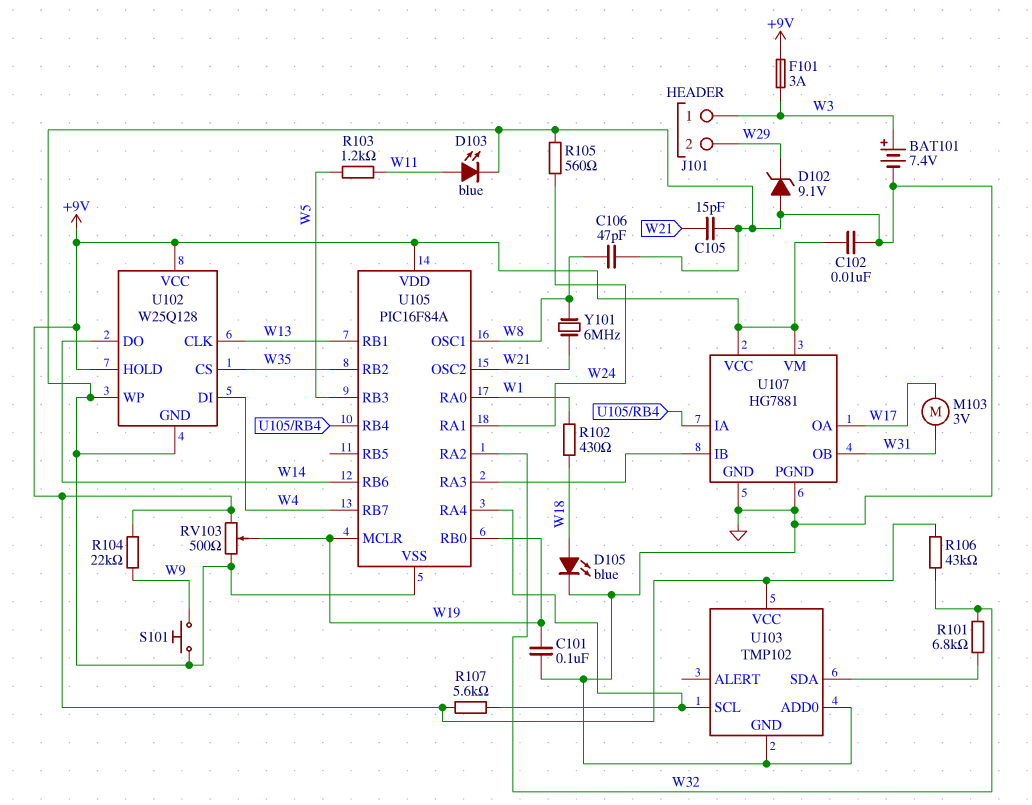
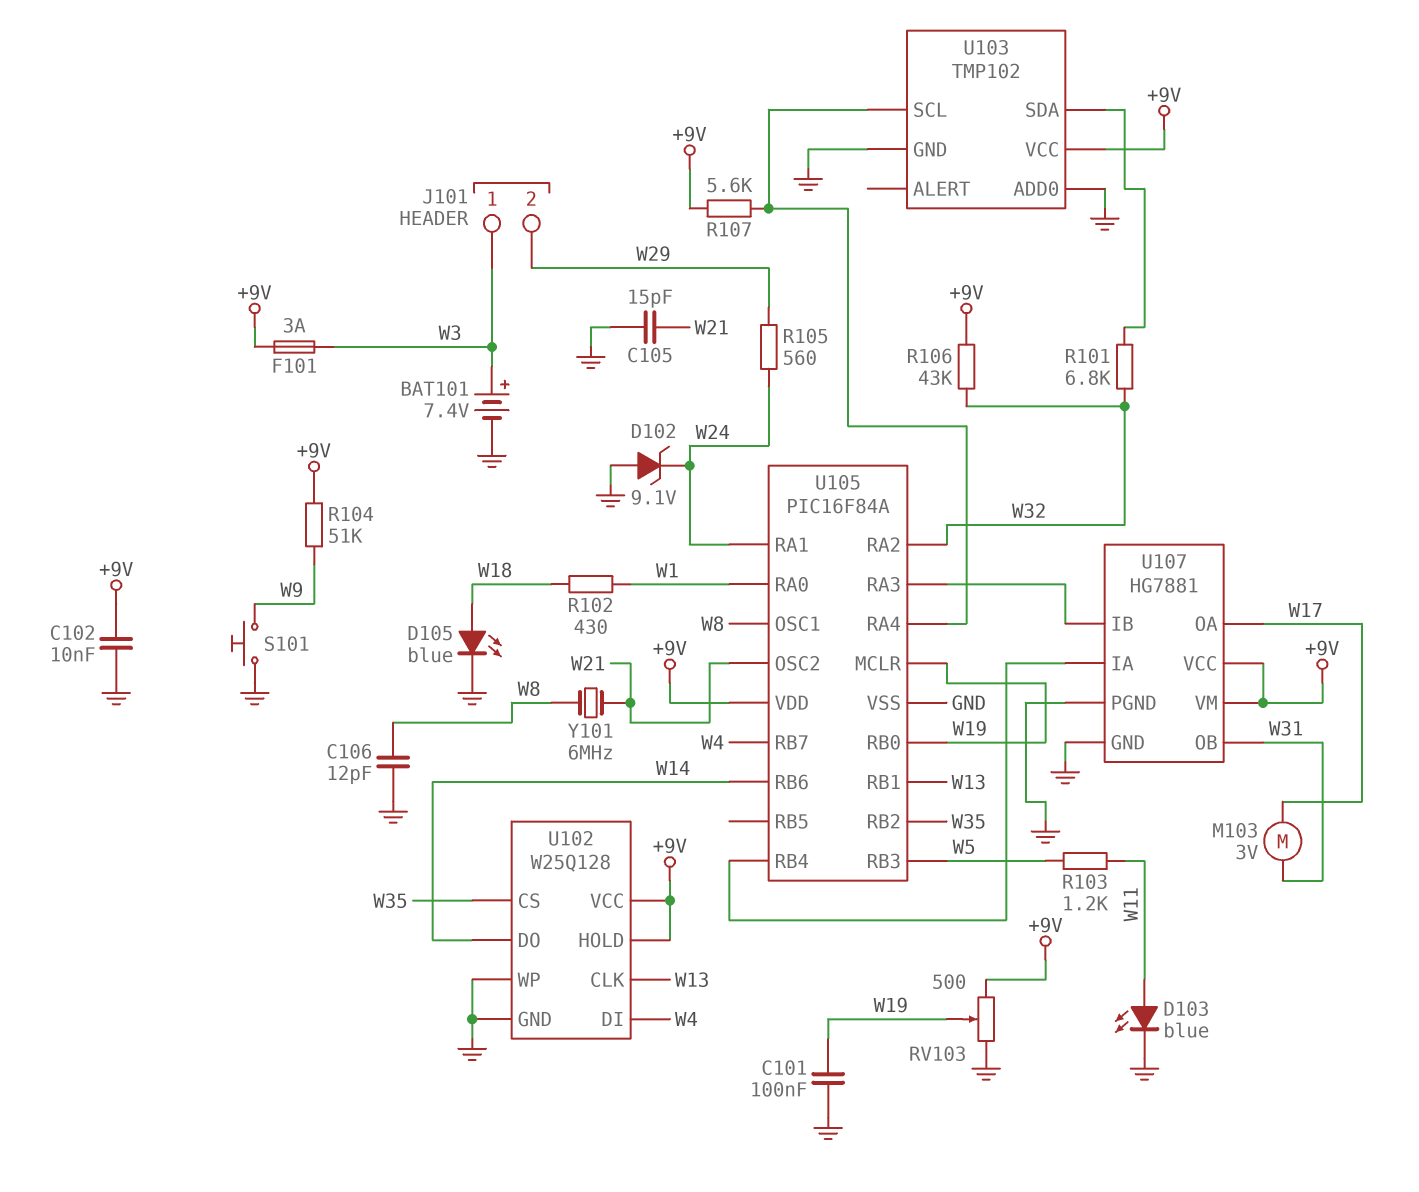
C106: 47pF (GND, W8) -> 12pF (GND, W8)
D102: zener 9.1V (A GND, K W29) -> zener 9.1V (A GND, K W24)
R104: 22k (+9V, W9) -> 51k (+9V, W9)
R105: 560 (GND, W24) -> 560 (W24, W29)

